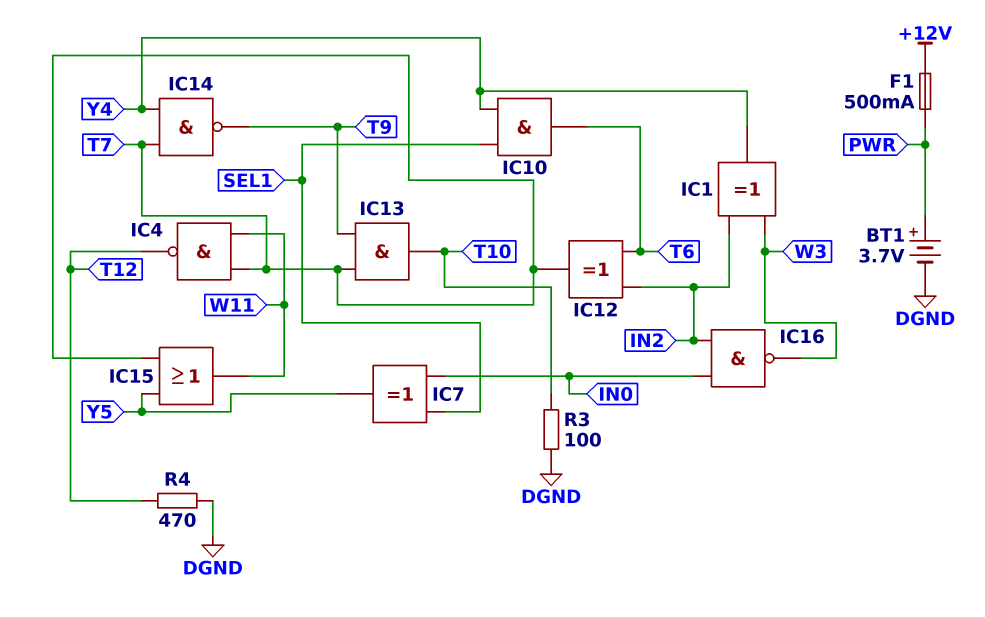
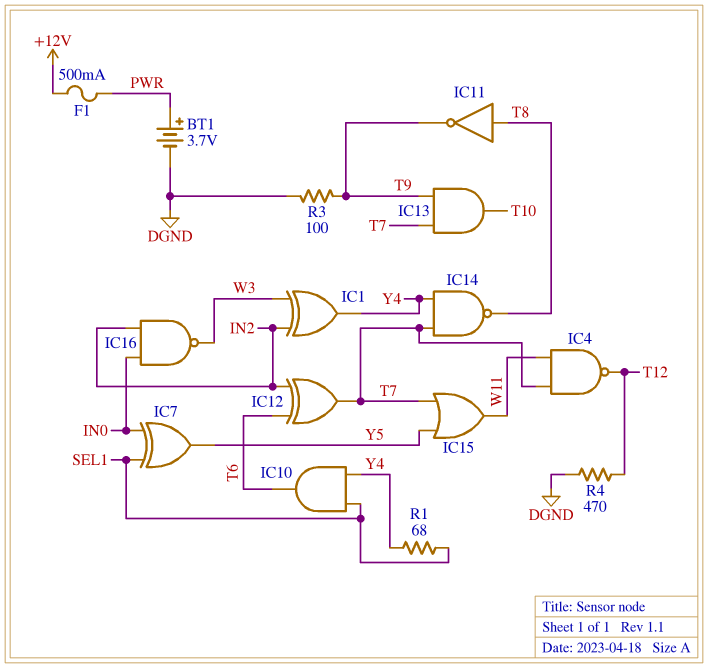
IC11: none -> NOT (in T8, out T9)
IC14: NAND (in T7, in Y4, out T9) -> NAND (in T7, in Y4, out T8)
R1: none -> 68 (SEL1, Y4)
R3: 100 (DGND, T10) -> 100 (DGND, T9)

